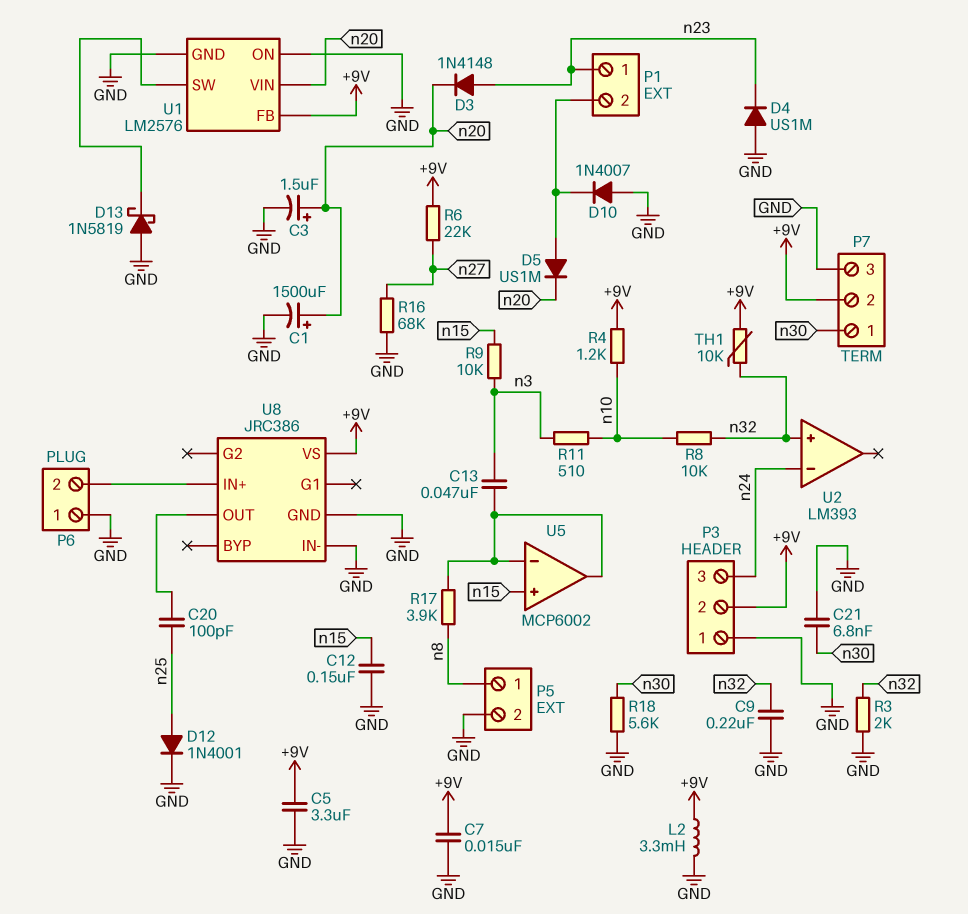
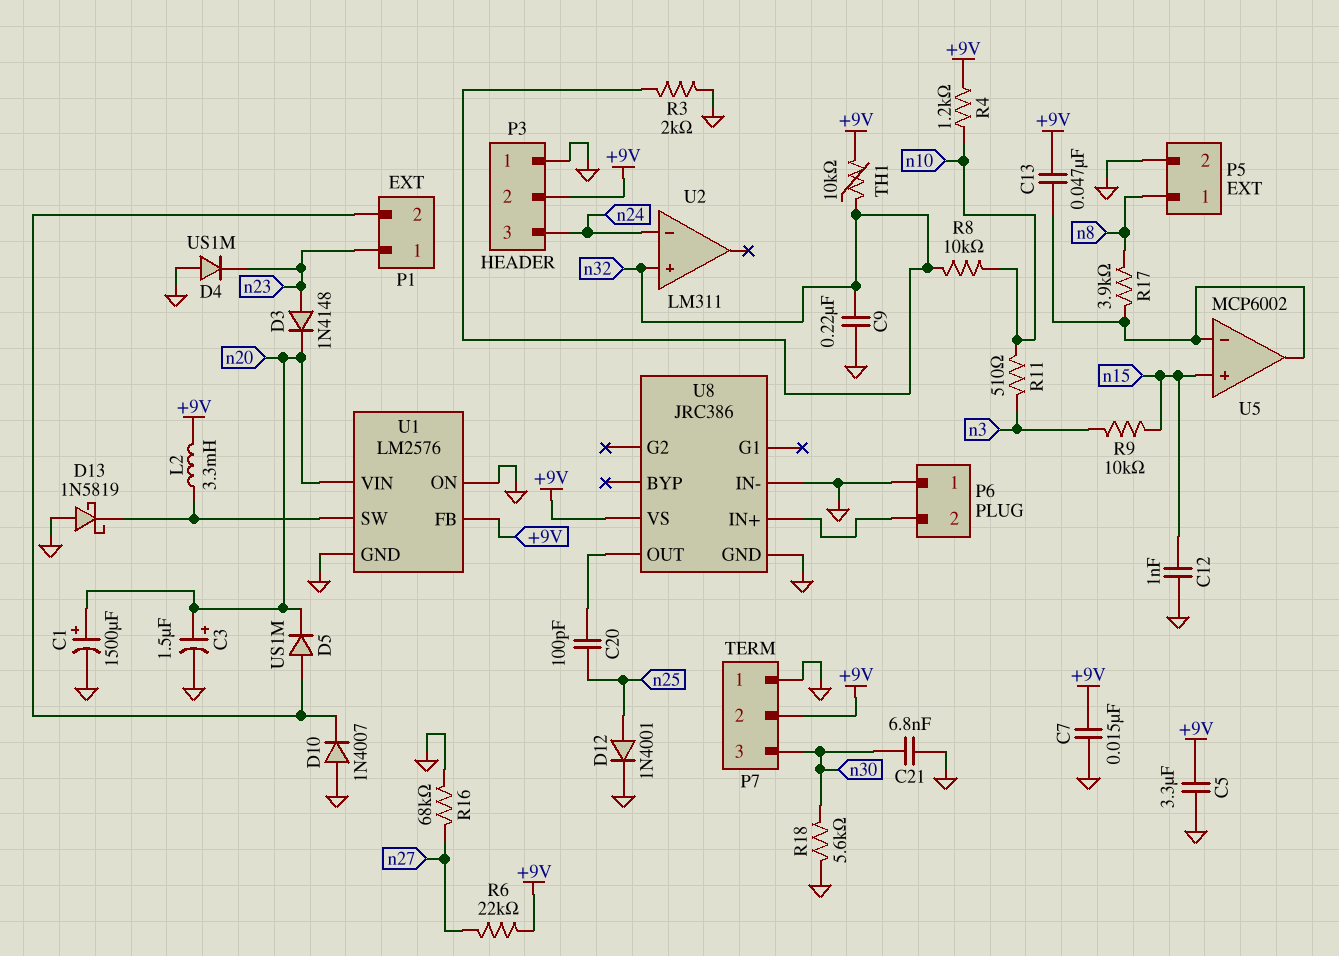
C12: 150nF (GND, n15) -> 1nF (GND, n15)
C13: 47nF (U5/in-, n3) -> 47nF (+9V, U5/in-)
L2: 3.3mH (+9V, GND) -> 3.3mH (+9V, U1/SW)
P7 pin 1: n30 -> GND
P7 pin 3: GND -> n30
U2: LM393 -> LM311

